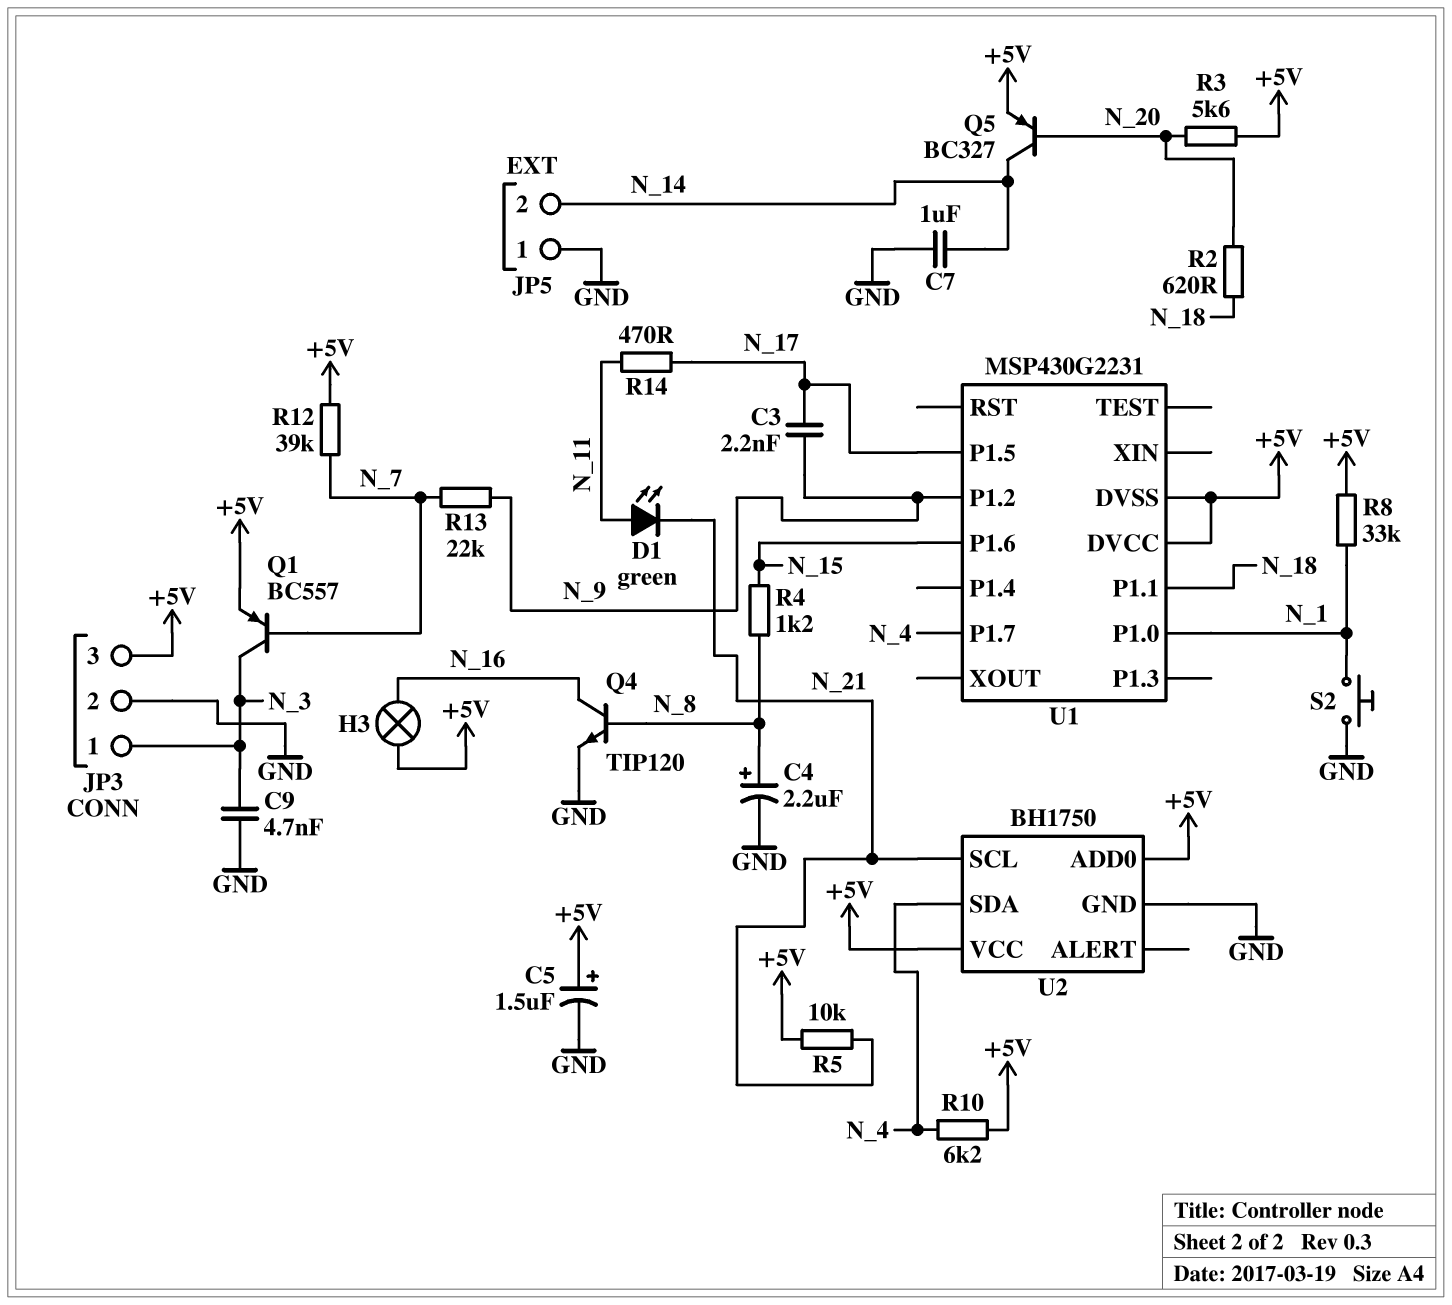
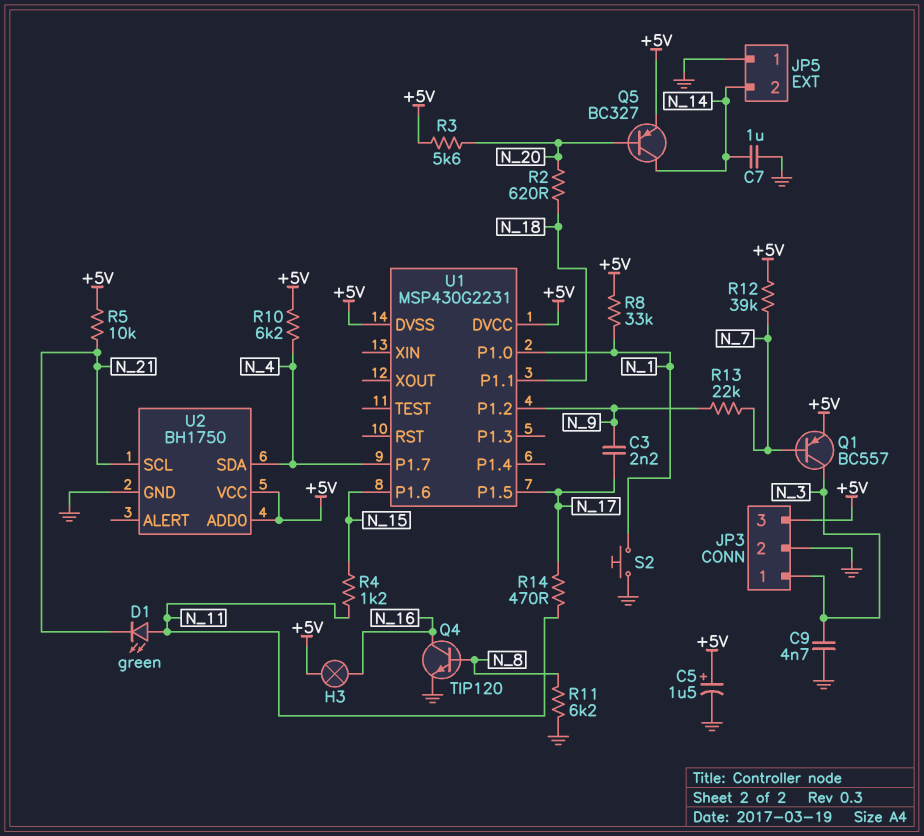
C4: 2.2uF (plus N_8, minus GND) -> none
R4: 1.2k (N_8, N_15) -> 1.2k (N_11, N_15)
R11: none -> 6.2k (GND, N_8)

